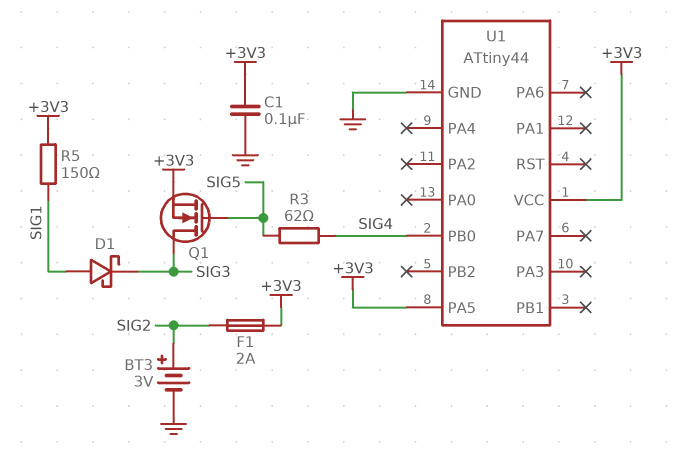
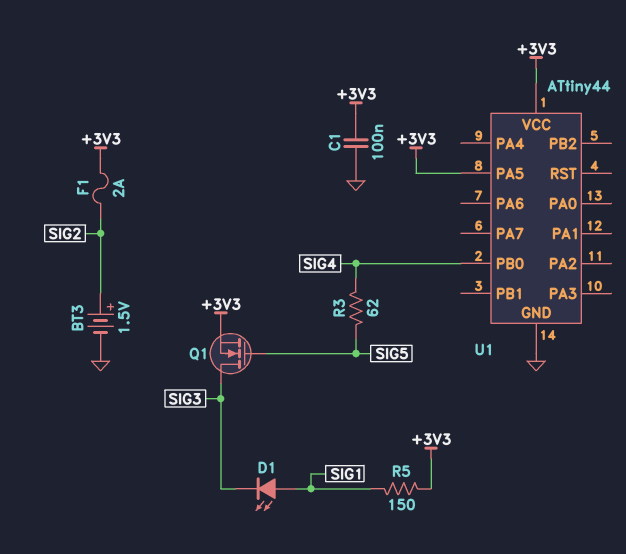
BT3: 3V (plus SIG2, minus GND) -> 1.5V (plus SIG2, minus GND)
D1: schottky (A SIG1, K SIG3) -> LED (A SIG1, K SIG3)

